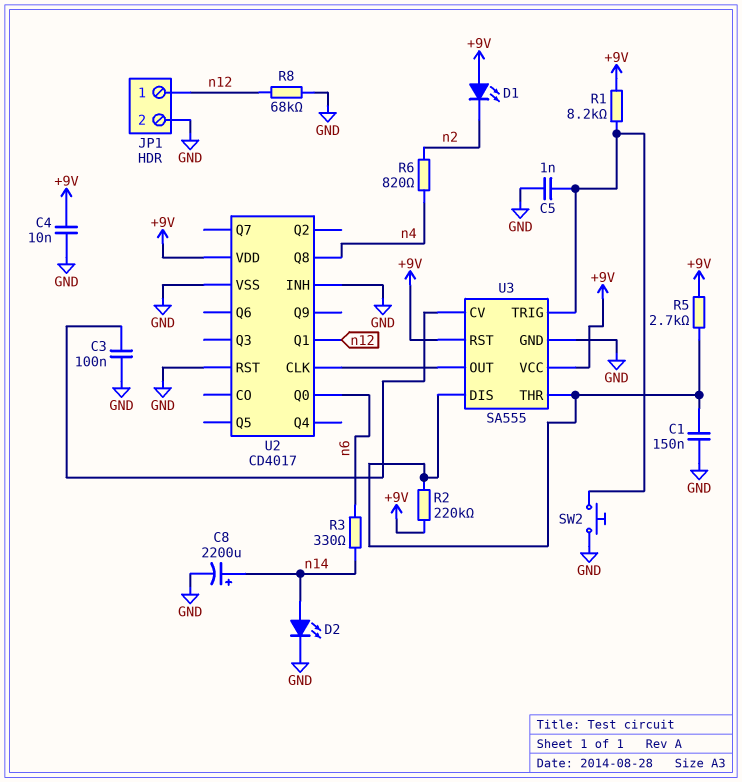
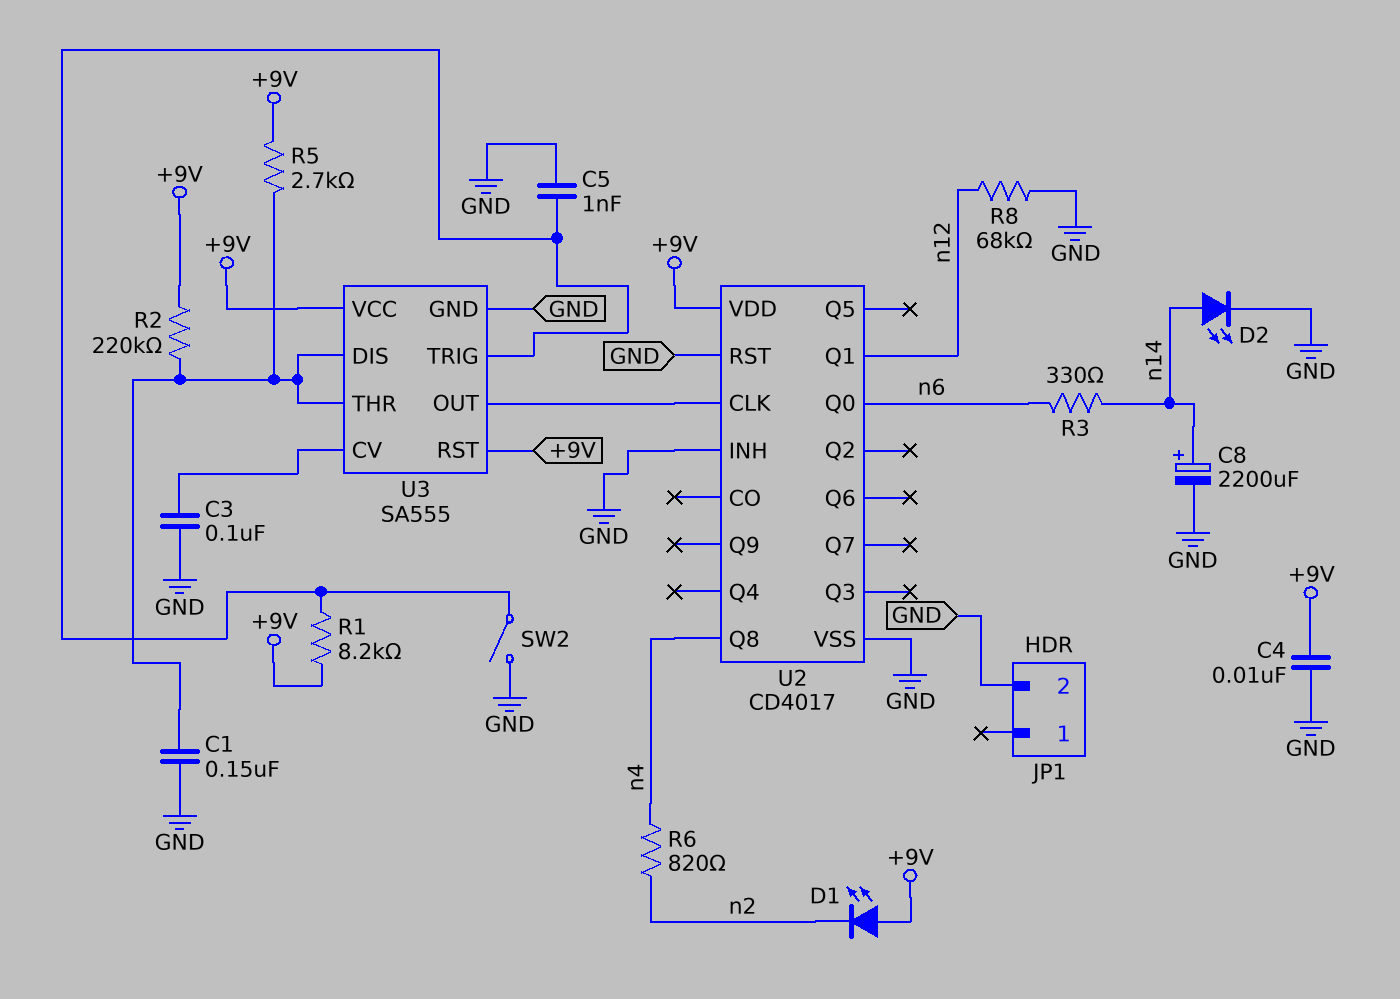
JP1 pin 1: n12 -> none
SW2: button (GND, U3/TRIG) -> switch (GND, U3/TRIG)

